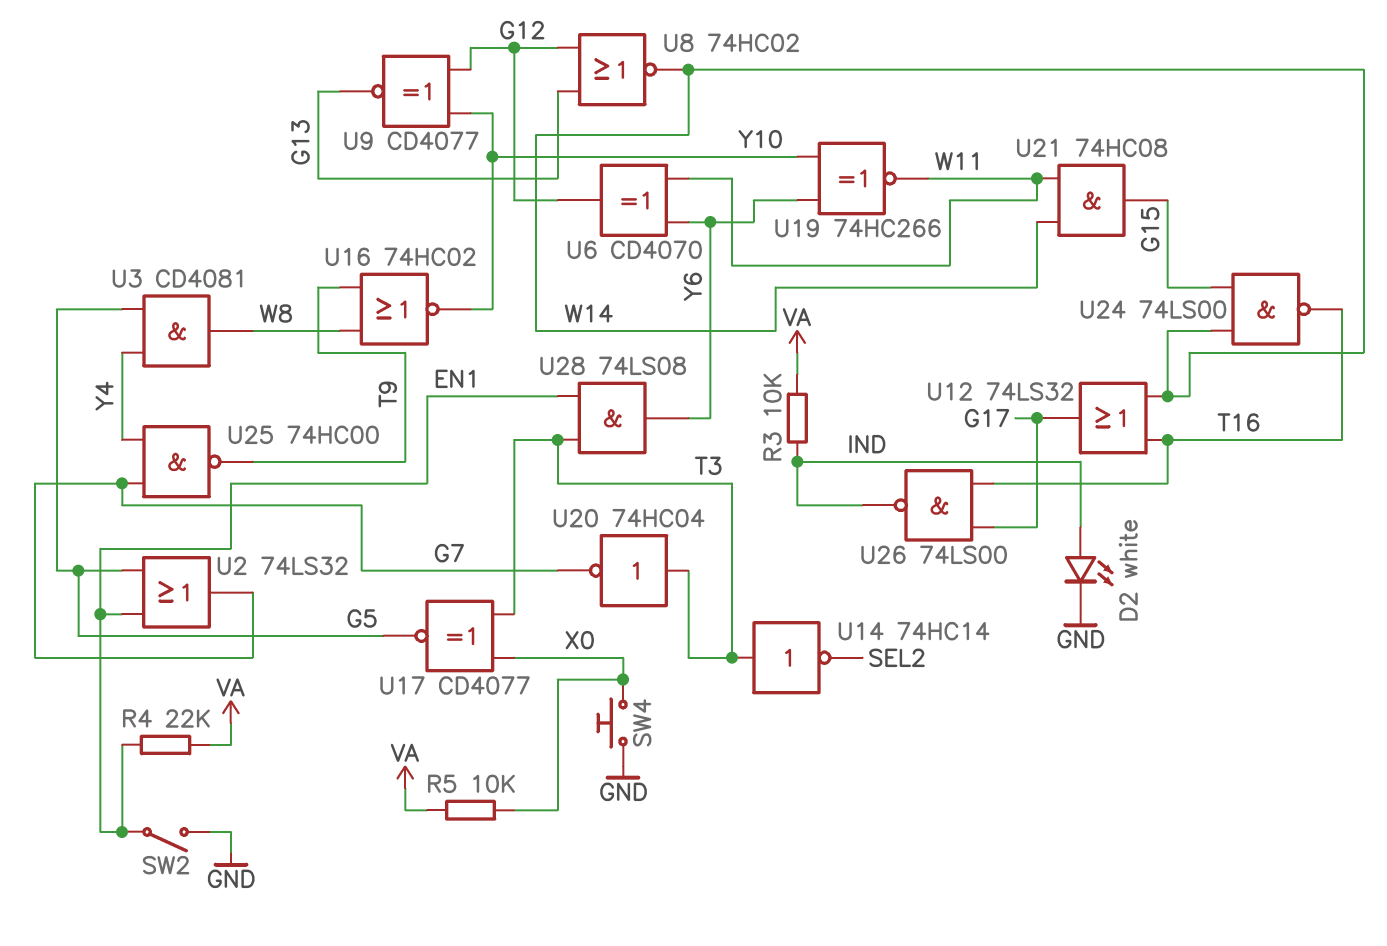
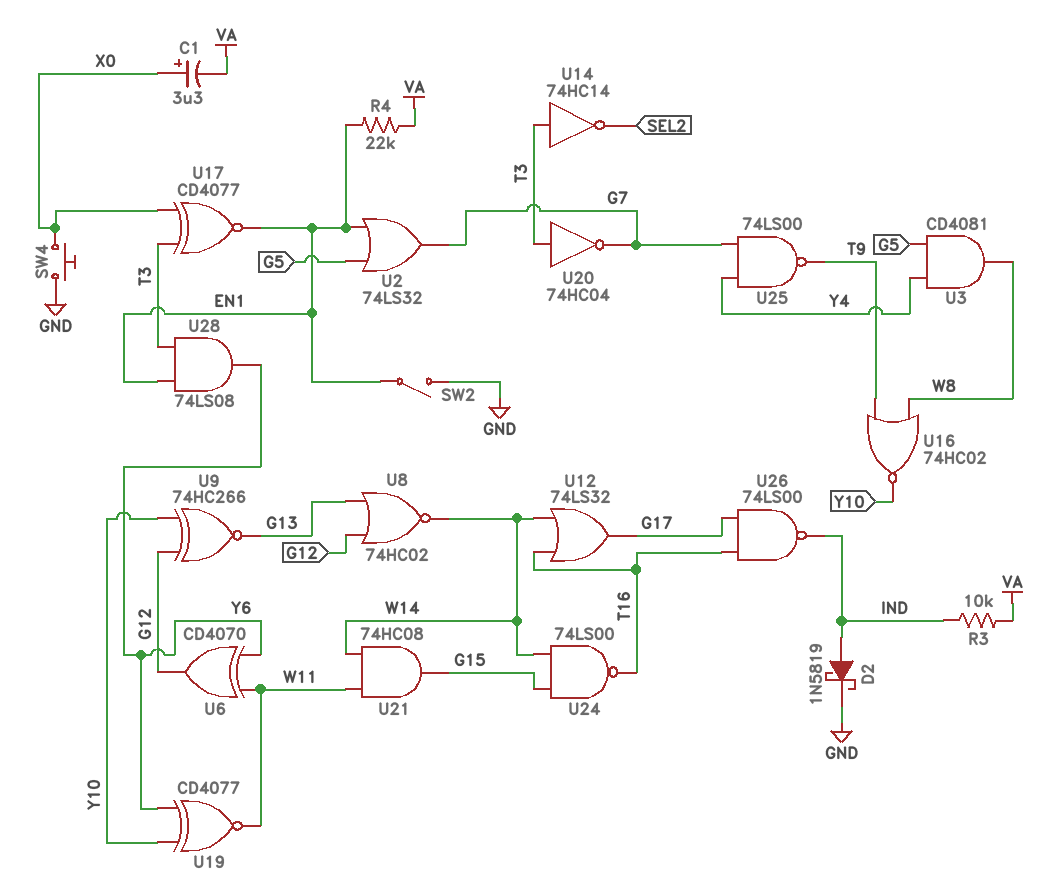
C1: none -> 3.3uF (plus X0, minus VA)
D2: LED white (A IND, K GND) -> schottky 1N5819 (A IND, K GND)
R5: 10k (VA, X0) -> none
U9: XNOR CD4077 (in G12, in Y10, out G13) -> XNOR 74HC266 (in G12, in Y10, out G13)
U17: XNOR CD4077 (in T3, in X0, out G5) -> XNOR CD4077 (in T3, in X0, out EN1)
U19: XNOR 74HC266 (in Y6, in Y10, out W11) -> XNOR CD4077 (in Y6, in Y10, out W11)
U25: NAND 74HC00 (in G7, in Y4, out T9) -> NAND 74LS00 (in G7, in Y4, out T9)

